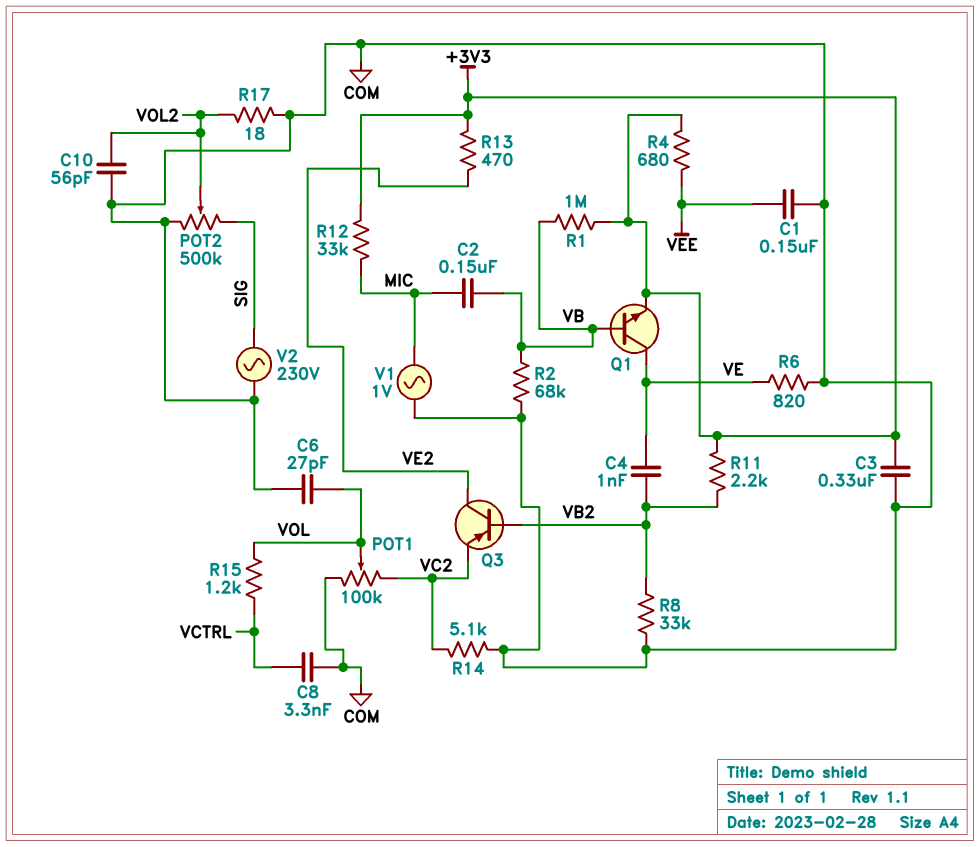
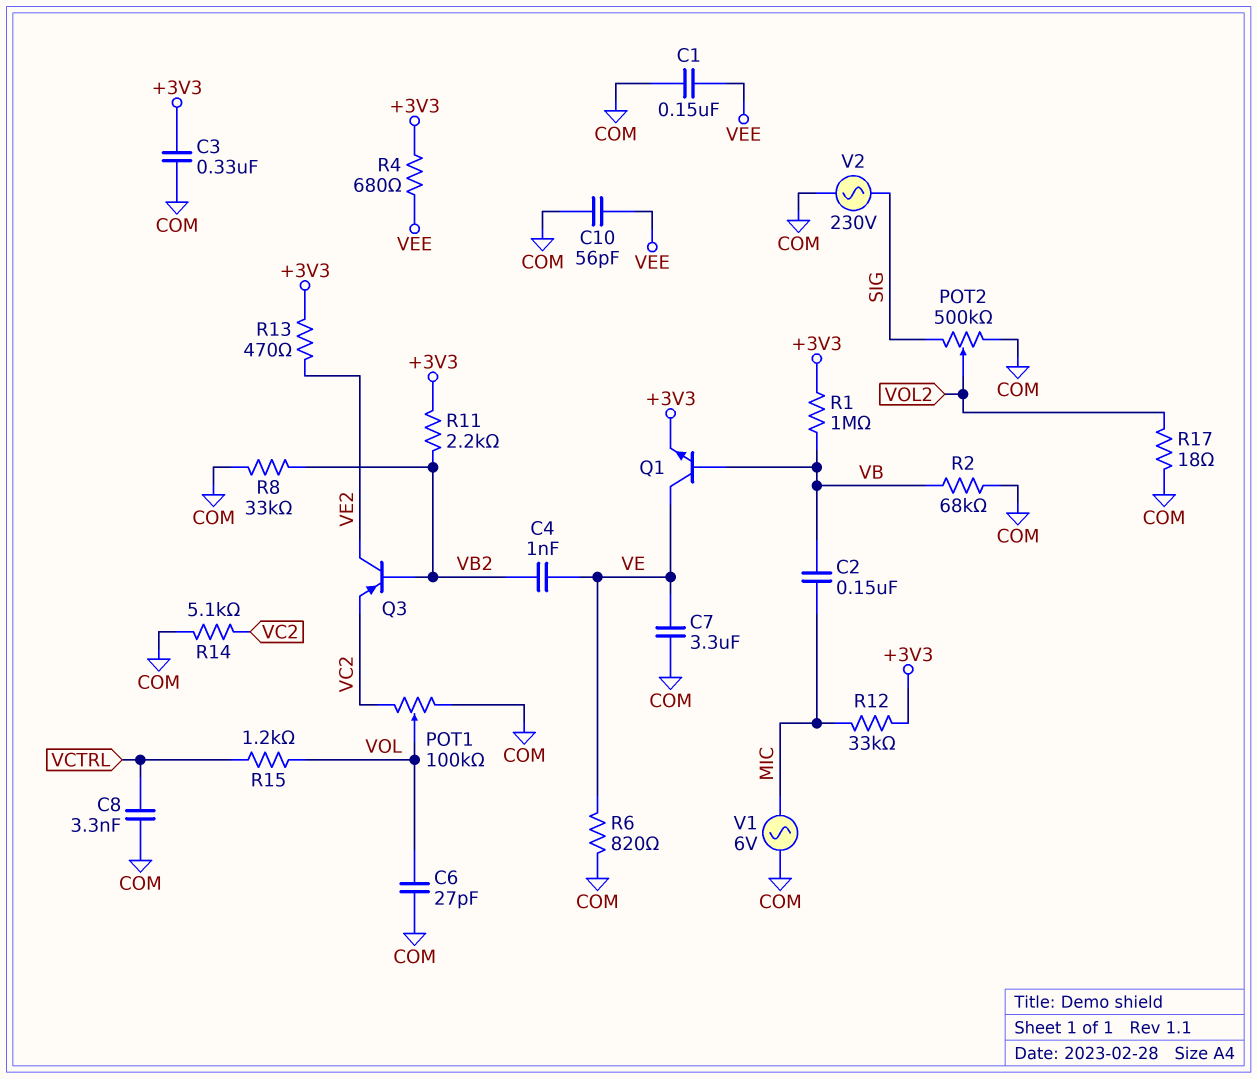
C7: none -> 3.3uF (COM, VE)
C10: 56pF (COM, VOL2) -> 56pF (COM, VEE)
V1: AC 1V (COM, MIC) -> AC 6V (COM, MIC)

